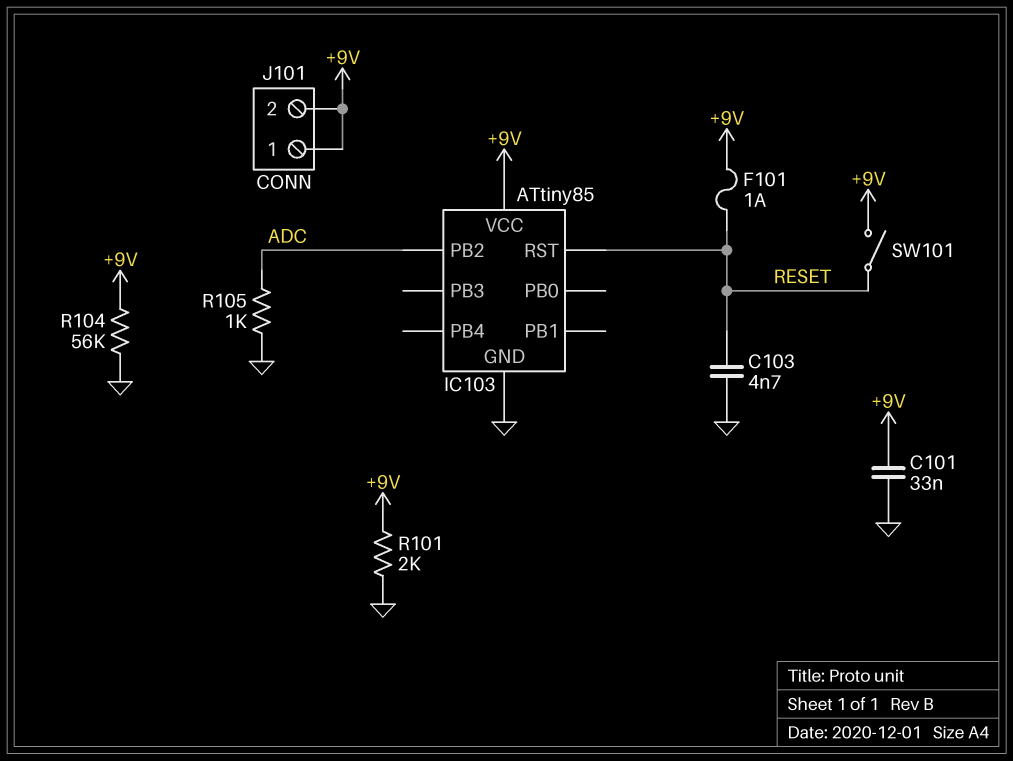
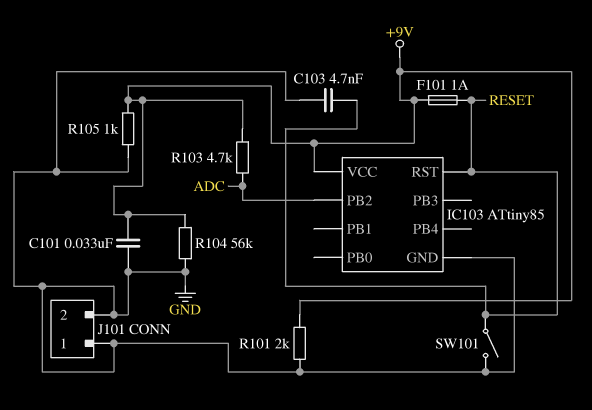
J101 pin 1: +9V -> GND
J101 pin 2: +9V -> GND
R103: none -> 4.7k (+9V, ADC)
R105: 1k (ADC, GND) -> 1k (+9V, GND)
SW101: switch (+9V, RESET) -> switch (GND, RESET)

